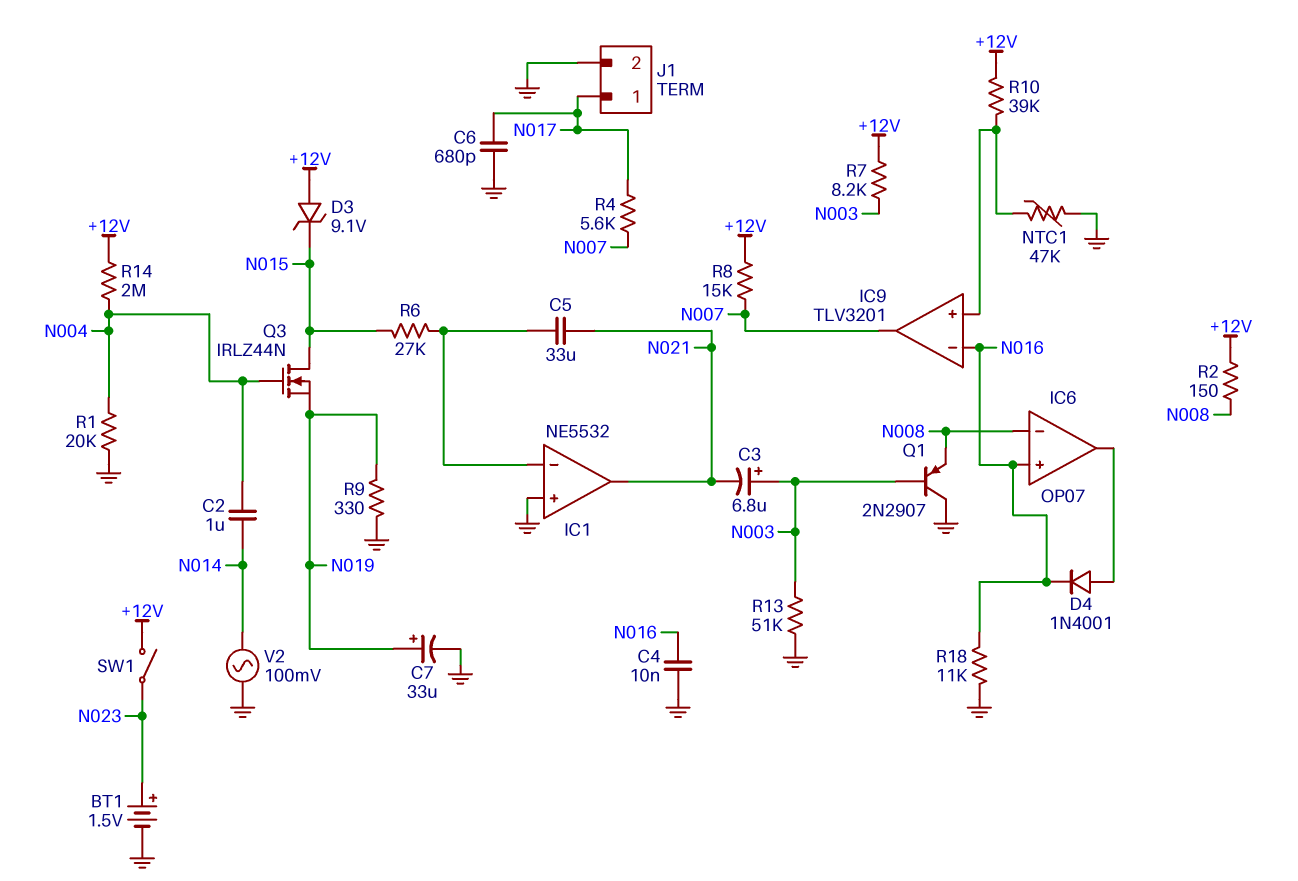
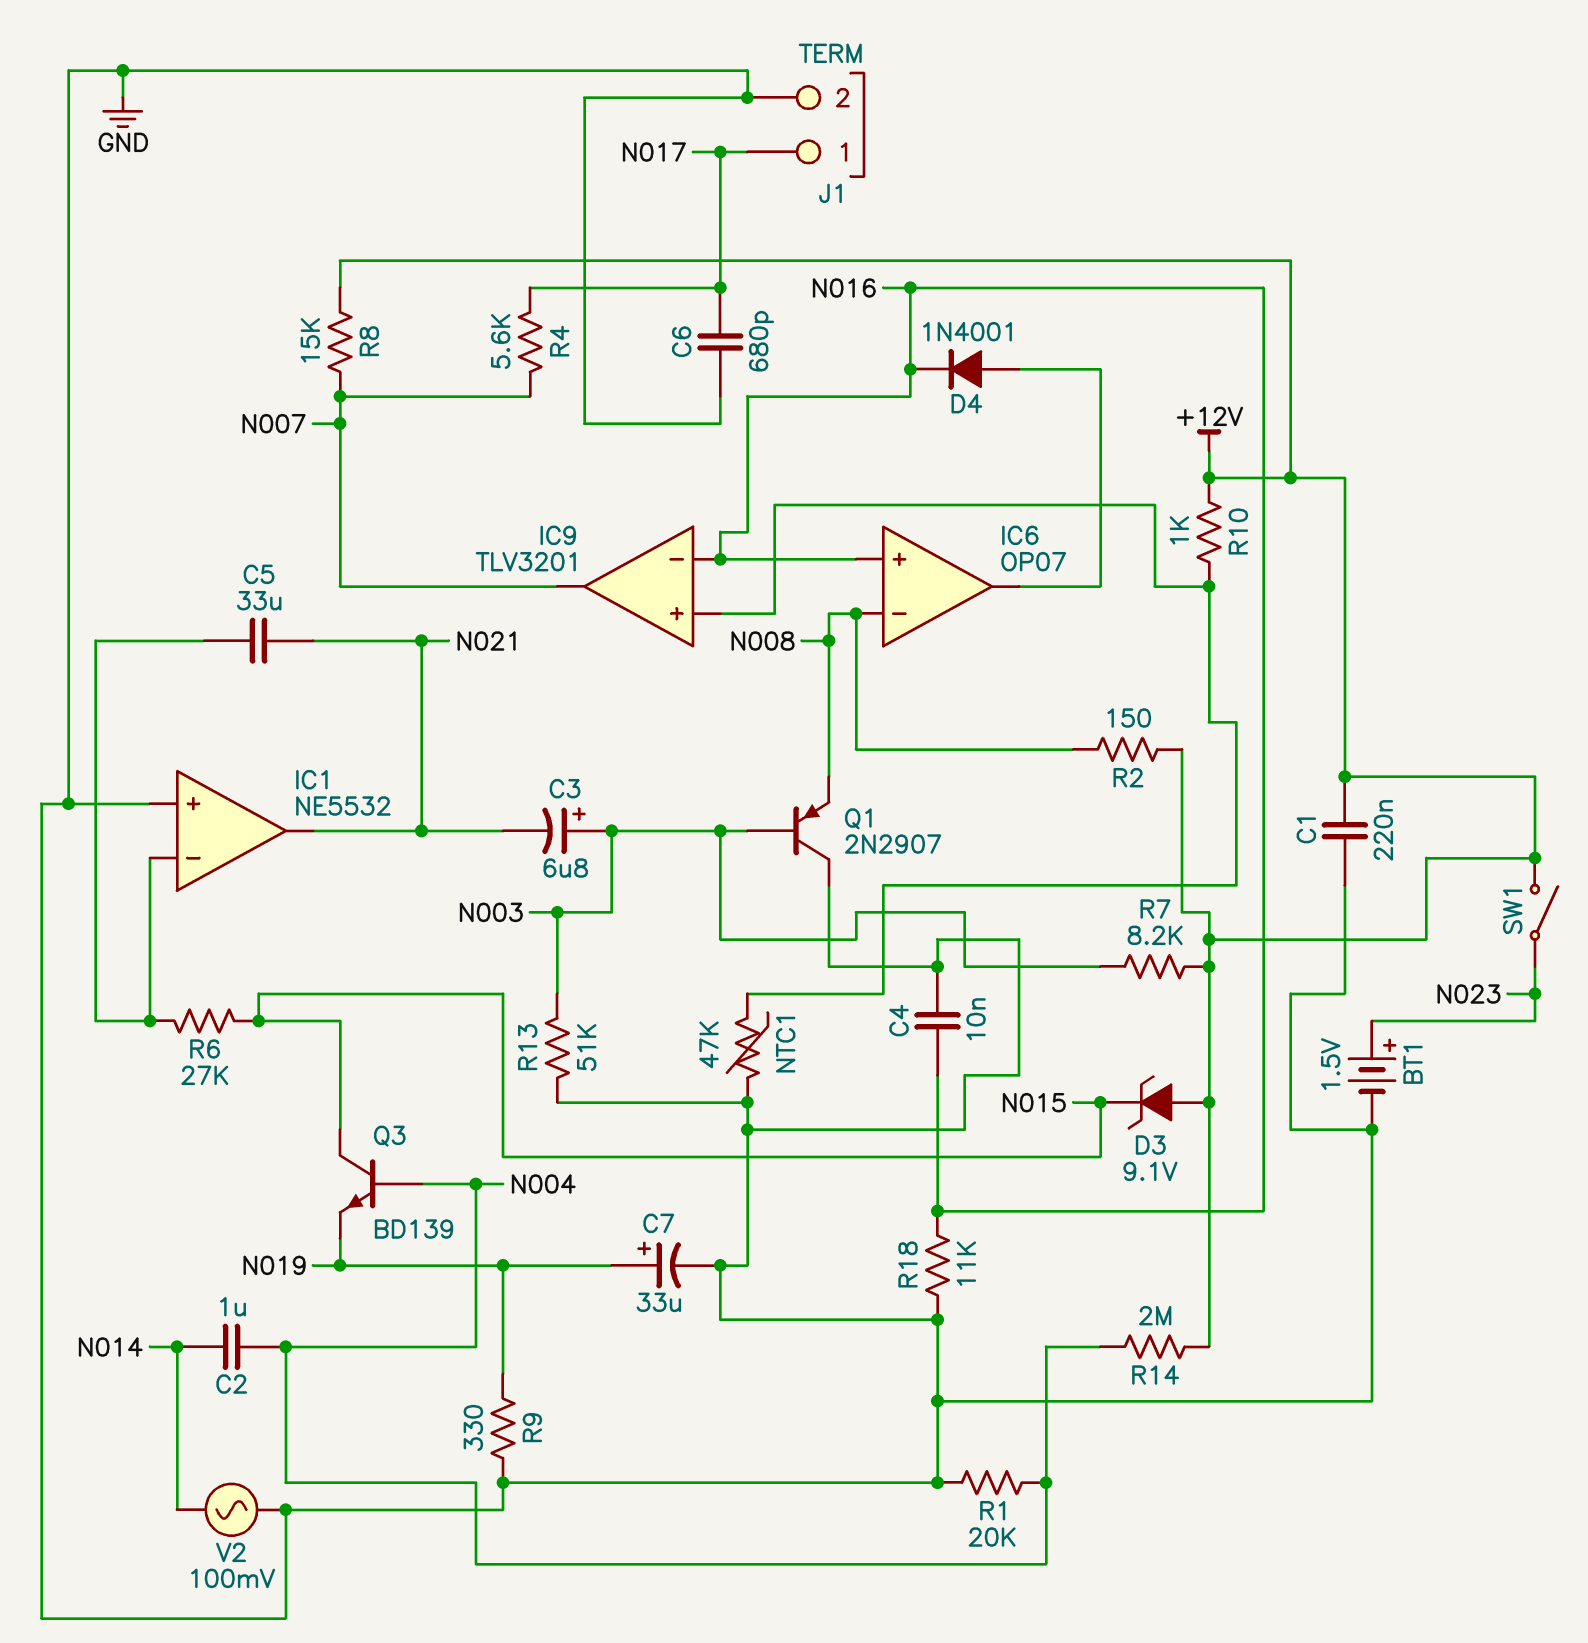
C1: none -> 220nF (+12V, GND)
Q3: NMOS IRLZ44N (G N004, D N015, S N019) -> NPN BD139 (B N004, C N015, E N019)
R10: 39k (+12V, IC9/in+) -> 1k (+12V, IC9/in+)

